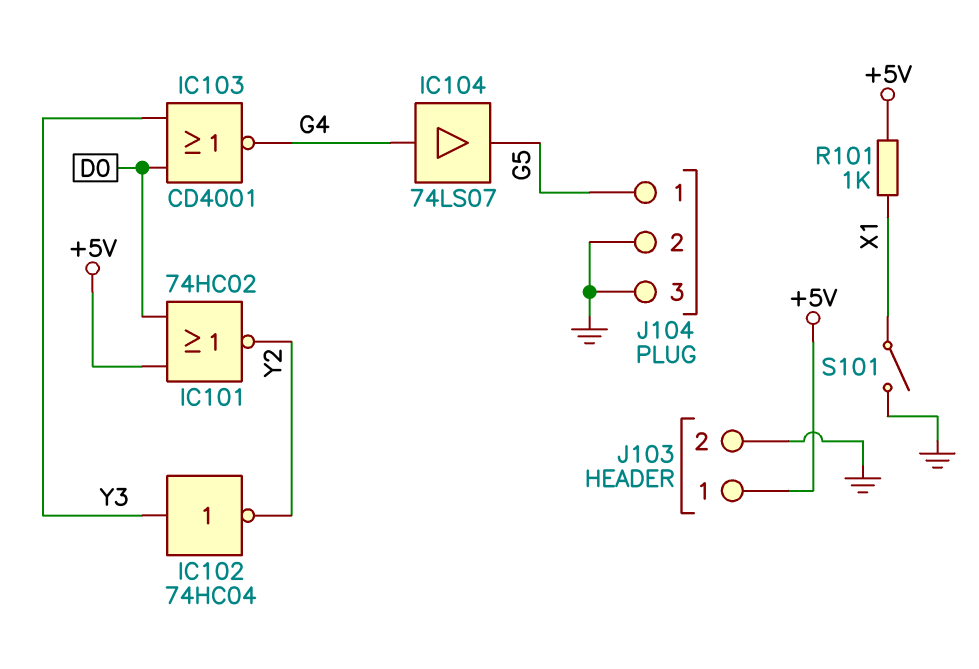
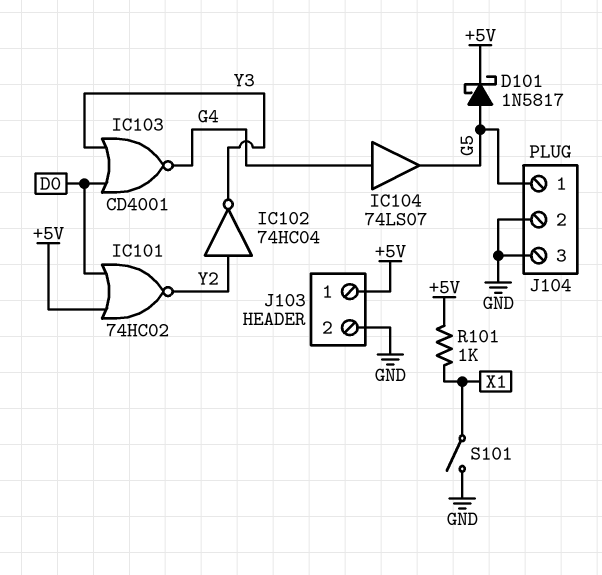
D101: none -> schottky 1N5817 (A G5, K +5V)
IC102: NOT 74HC04 (in Y3, out Y2) -> NOT 74HC04 (in Y2, out Y3)

